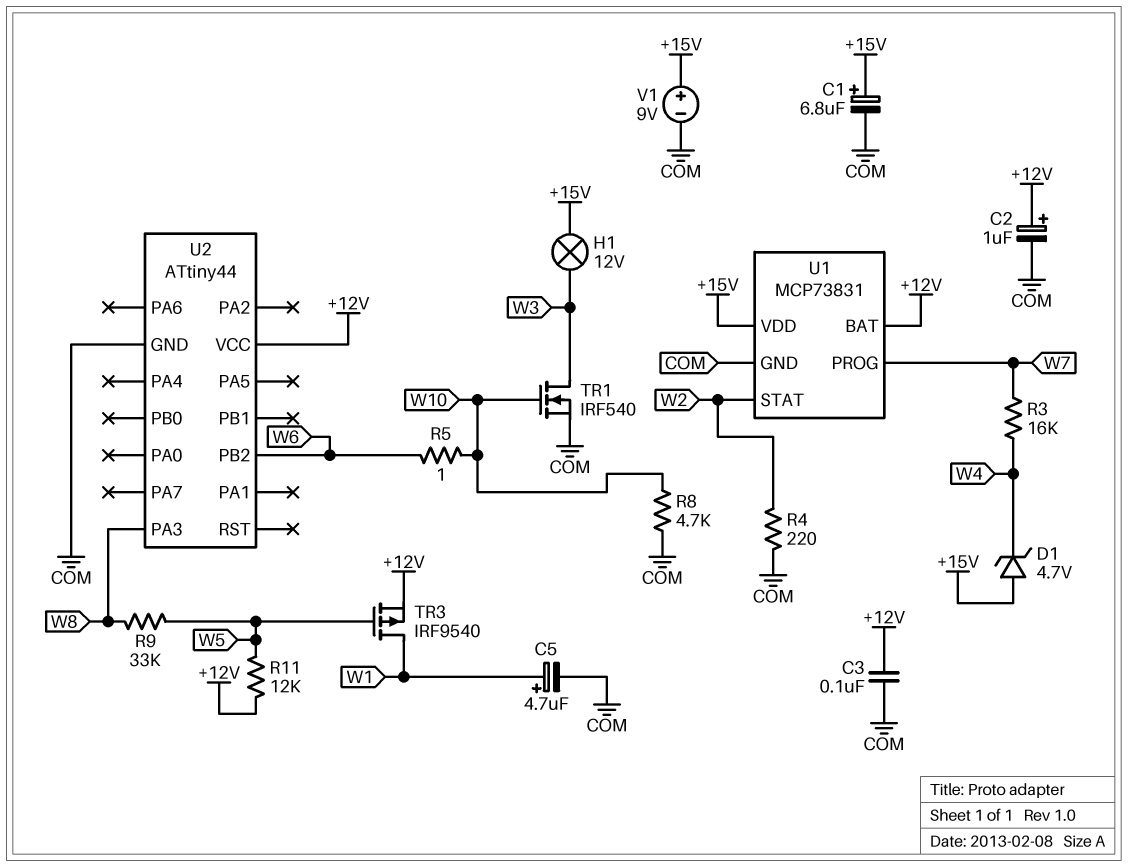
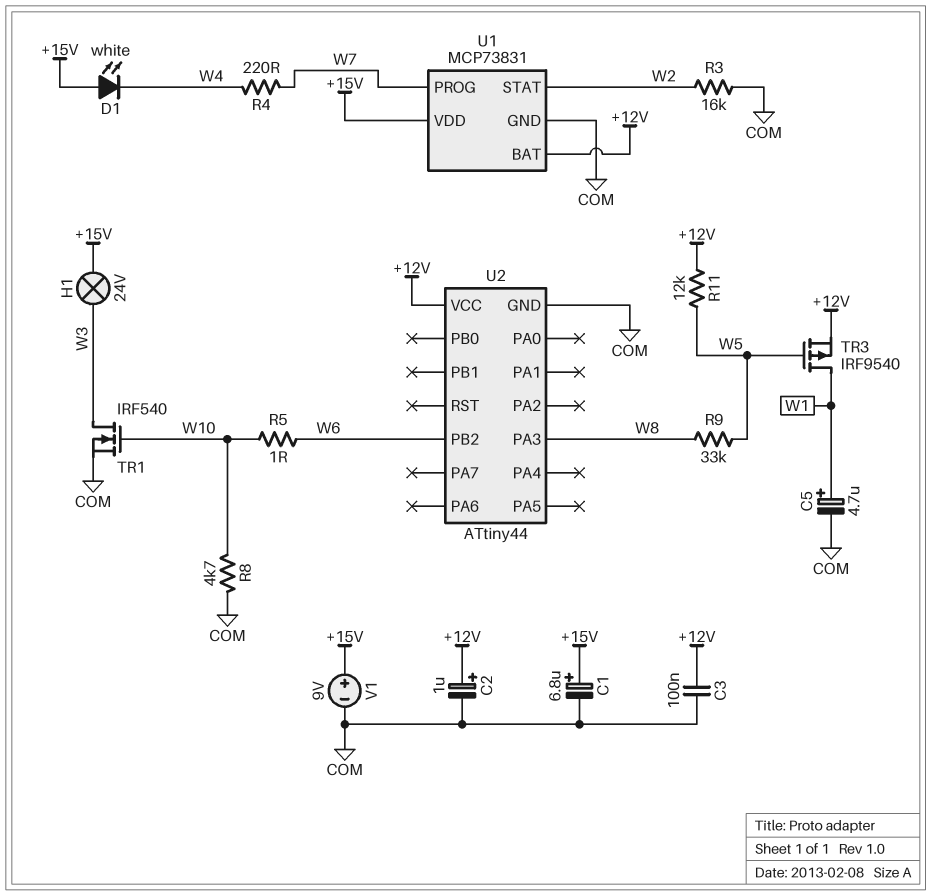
D1: zener 4.7V (A +15V, K W4) -> LED white (A +15V, K W4)
H1: lamp 12V (+15V, W3) -> lamp 24V (+15V, W3)
R3: 16k (W4, W7) -> 16k (COM, W2)
R4: 220 (COM, W2) -> 220 (W4, W7)

